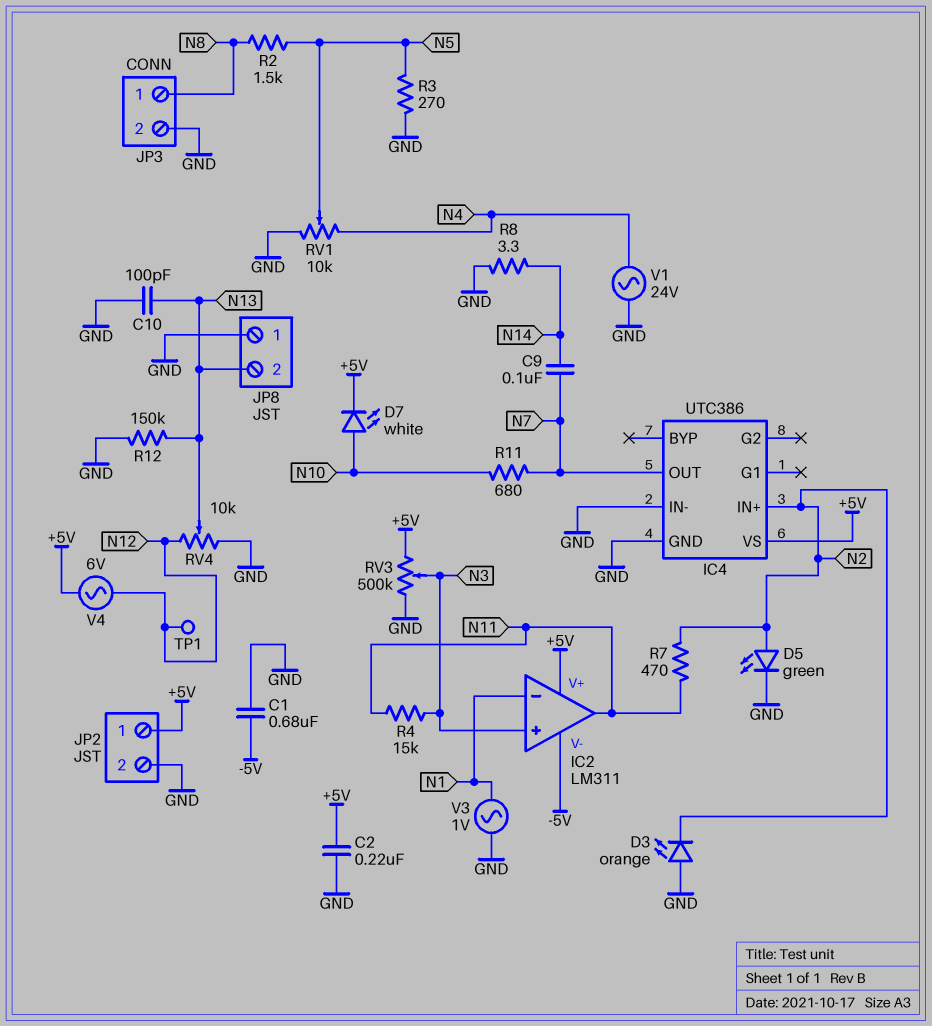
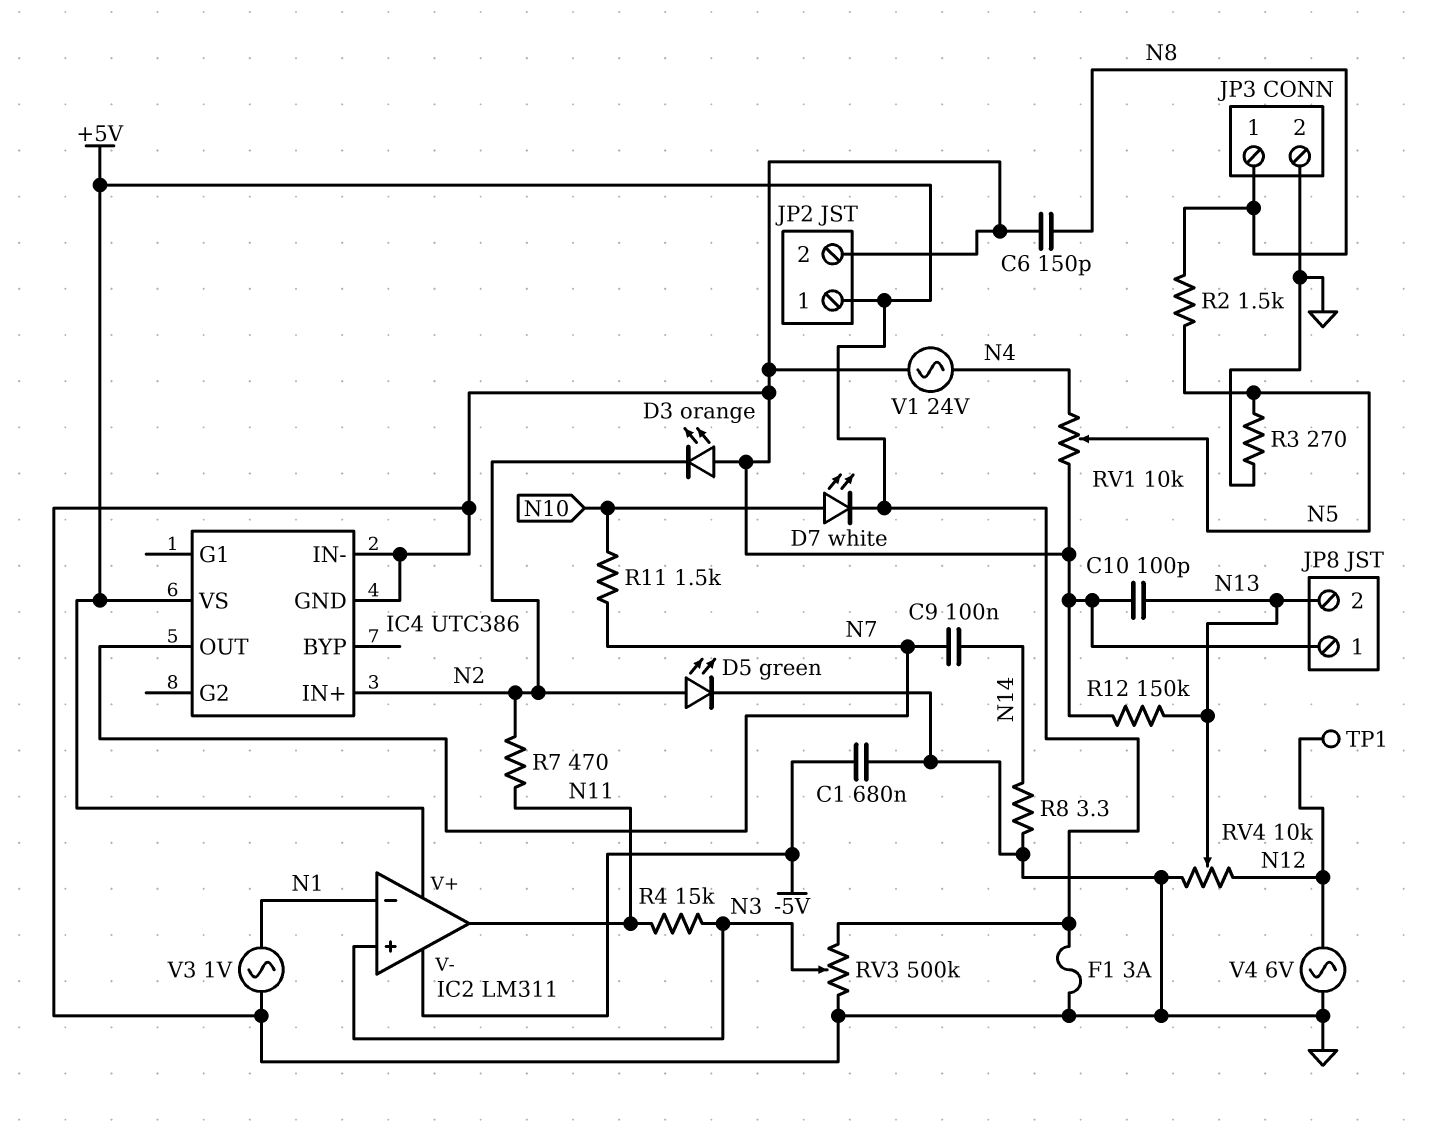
C2: 220nF (+5V, GND) -> none
C6: none -> 150pF (GND, N8)
F1: none -> 3A (+5V, GND)
R11: 680 (N7, N10) -> 1.5k (N7, N10)
V4: AC 6V (+5V, N12) -> AC 6V (GND, N12)

